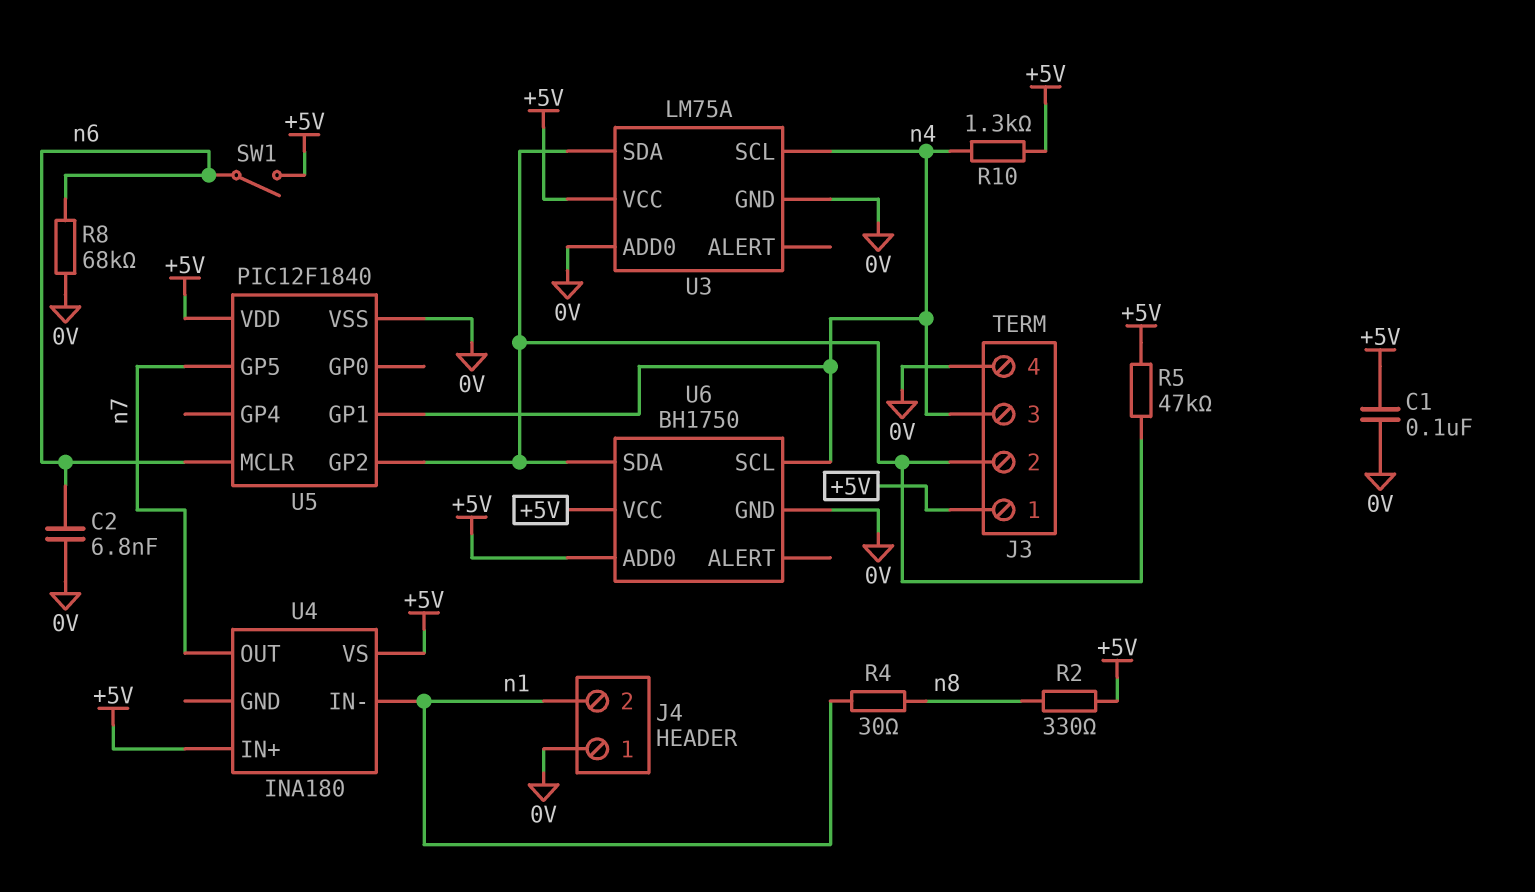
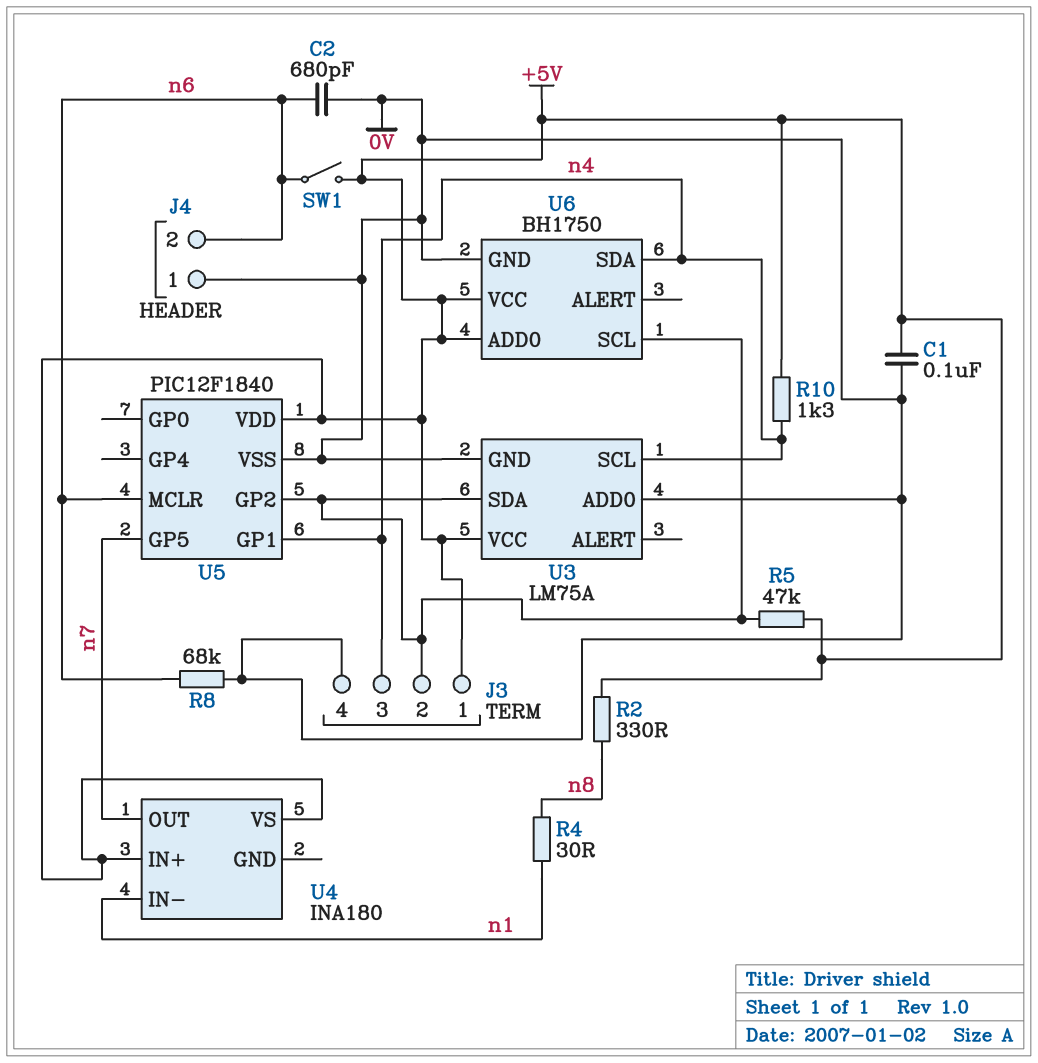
C2: 6.8nF (0V, n6) -> 680pF (0V, n6)
J4 pin 2: n1 -> n6
U6 pin SCL: n4 -> J3/2
U6 pin SDA: J3/2 -> n4

